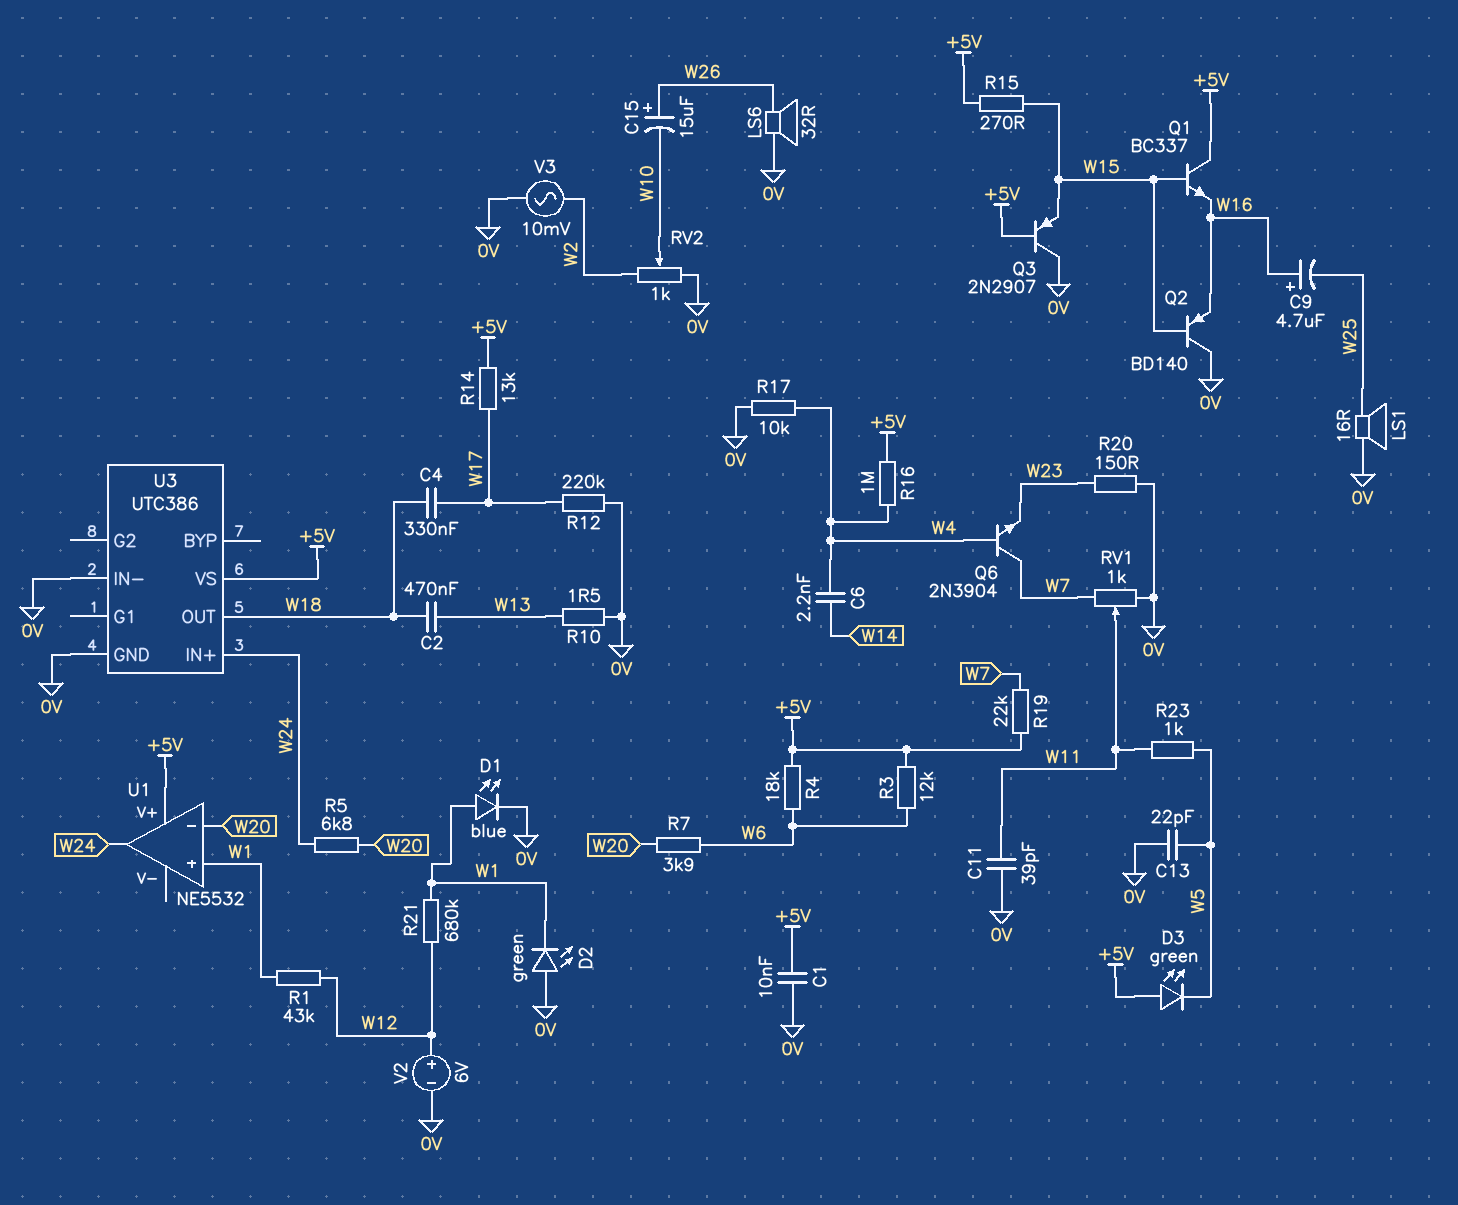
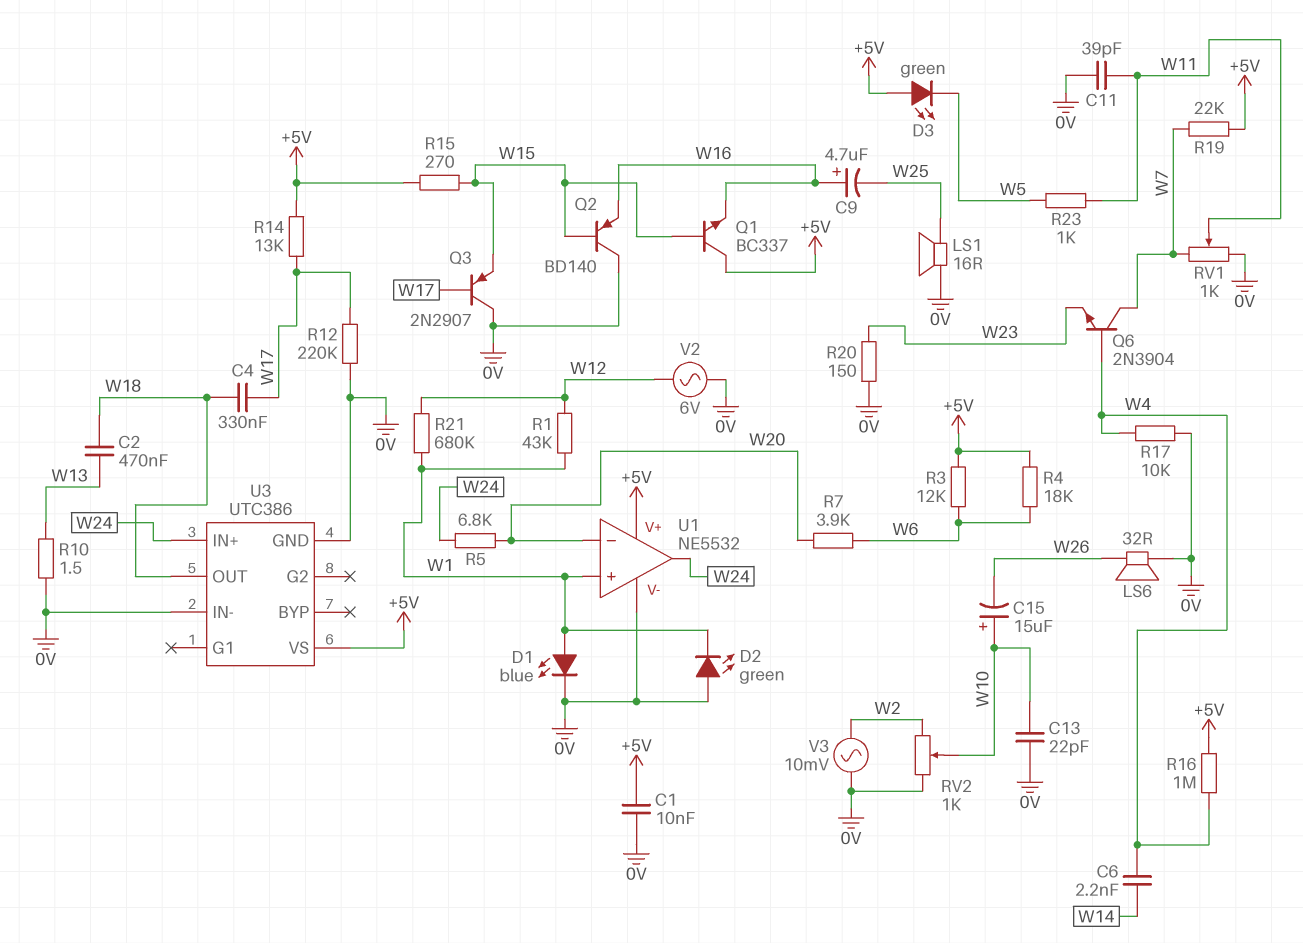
C13: 22pF (0V, W5) -> 22pF (0V, W10)
C15: 15uF (plus W26, minus W10) -> 15uF (plus W10, minus W26)
Q3: PNP 2N2907 (B +5V, C 0V, E W15) -> PNP 2N2907 (B W17, C 0V, E W15)
U1 pin V-: none -> 0V
V2: 6V (plus W12, minus 0V) -> AC 6V (0V, W12)

